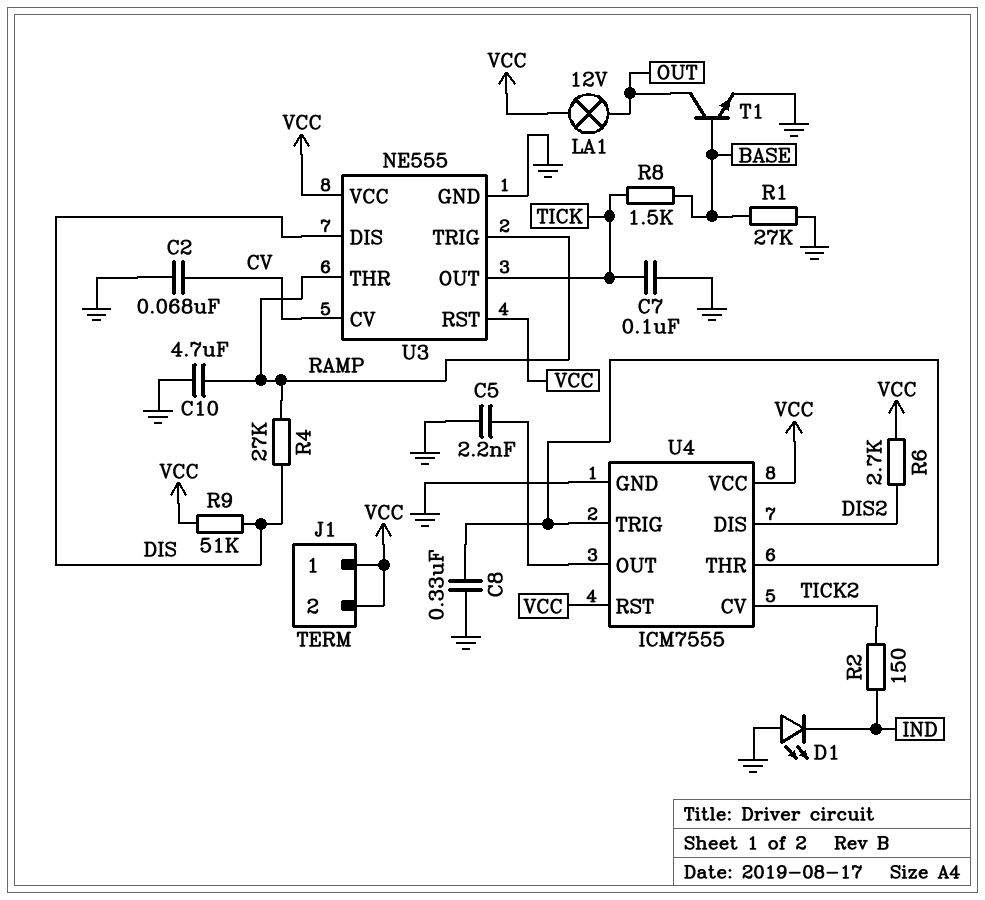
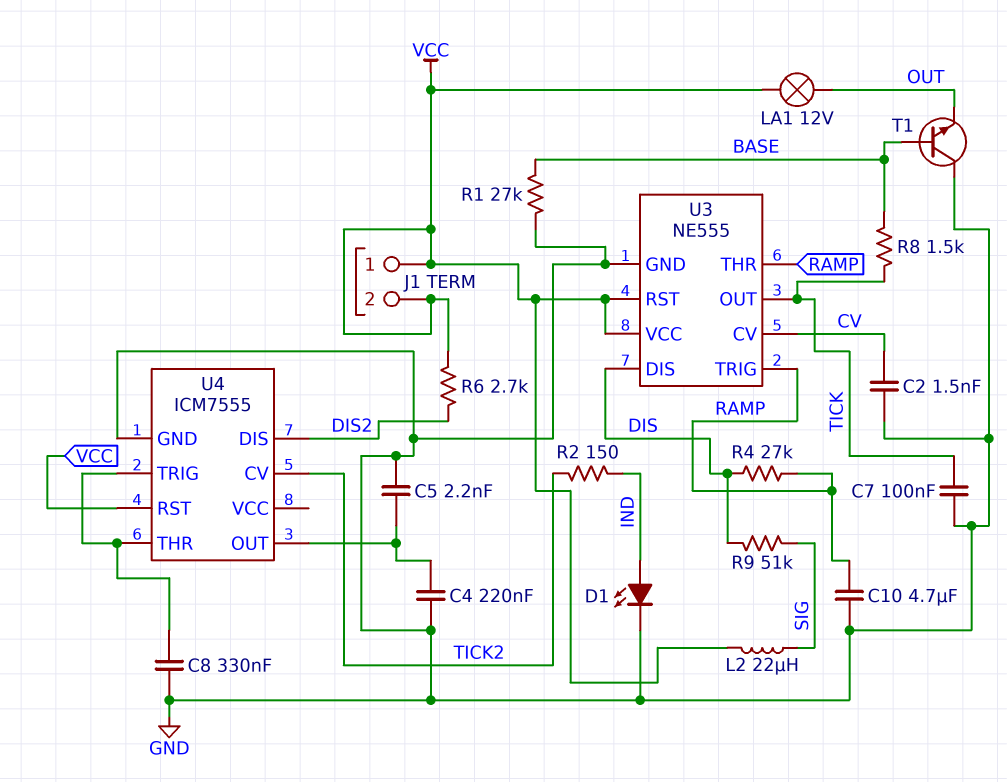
C2: 68nF (CV, GND) -> 1.5nF (CV, GND)
C4: none -> 220nF (GND, U4/OUT)
D1: LED (A GND, K IND) -> LED (A IND, K GND)
L2: none -> 22uH (SIG, VCC)
R9: 51k (DIS, VCC) -> 51k (DIS, SIG)
T1: NPN (B BASE, C OUT, E GND) -> NPN (B BASE, C GND, E OUT)
U4 pin VCC: VCC -> none

